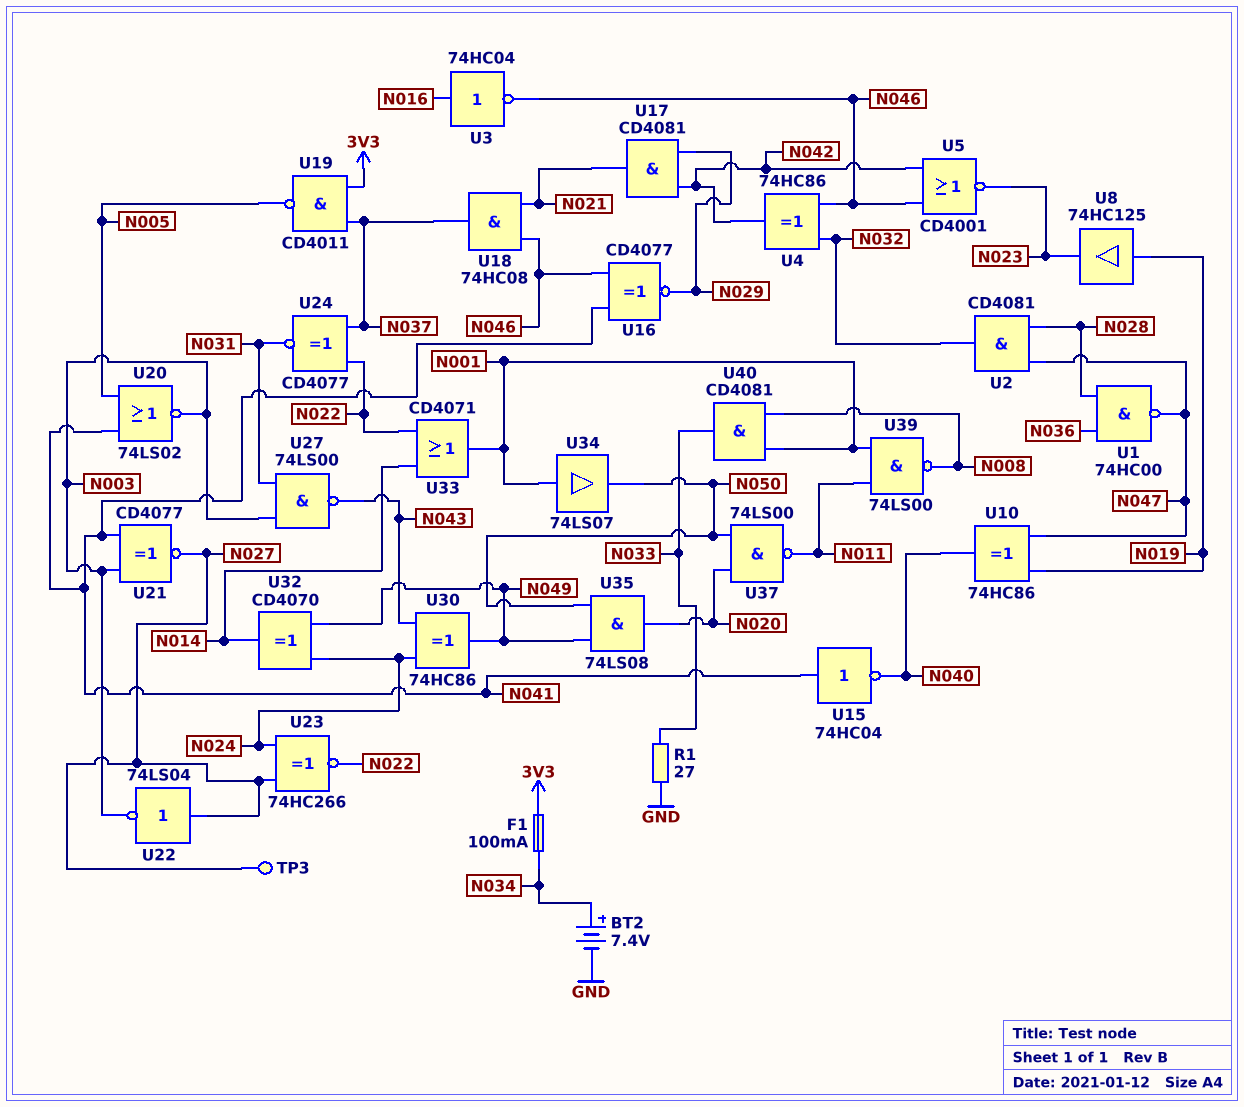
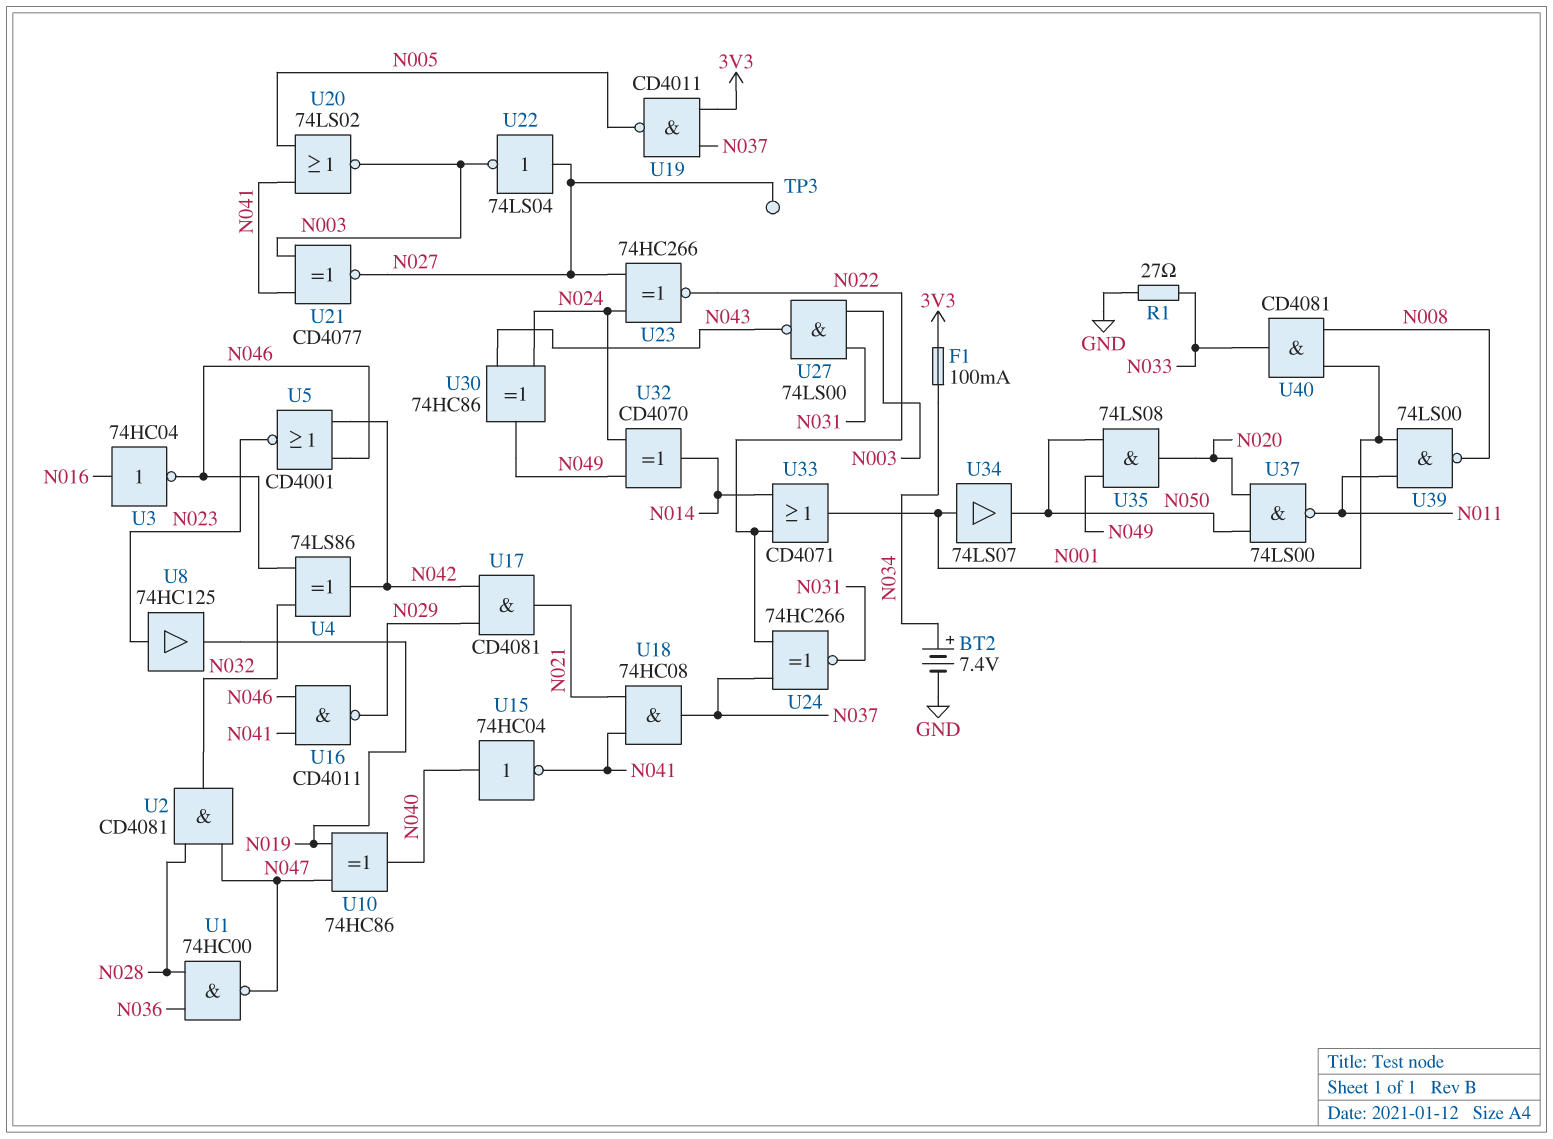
U4: XOR 74HC86 (in N032, in N046, out N042) -> XOR 74LS86 (in N032, in N046, out N042)
U8: buffer 74HC125 (in N019, out N023) -> buffer 74HC125 (in N023, out N019)
U15: NOT 74HC04 (in N041, out N040) -> NOT 74HC04 (in N040, out N041)
U16: XNOR CD4077 (in N041, in N046, out N029) -> NAND CD4011 (in N041, in N046, out N029)
U18: AND 74HC08 (in N021, in N046, out N037) -> AND 74HC08 (in N021, in N041, out N037)
U24: XNOR CD4077 (in N022, in N037, out N031) -> XNOR 74HC266 (in N022, in N037, out N031)

